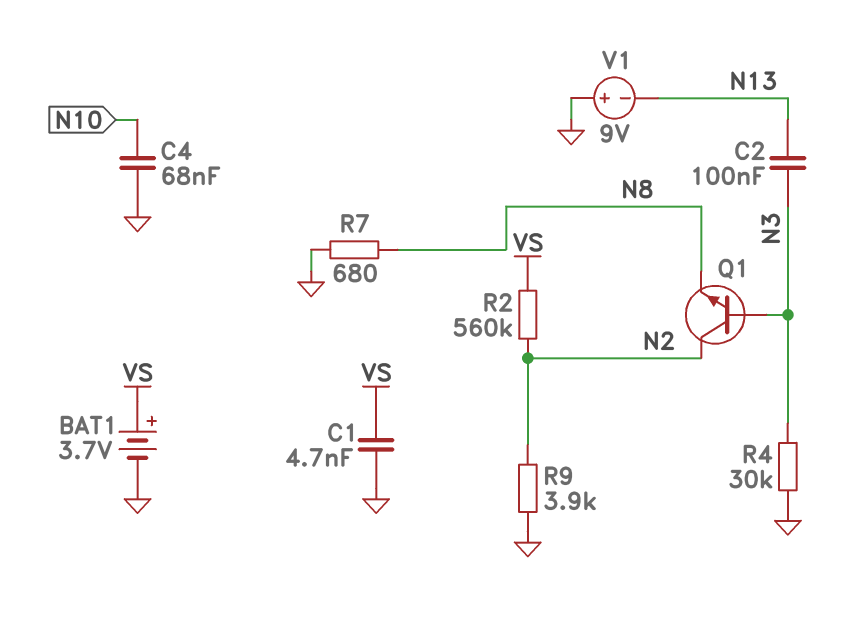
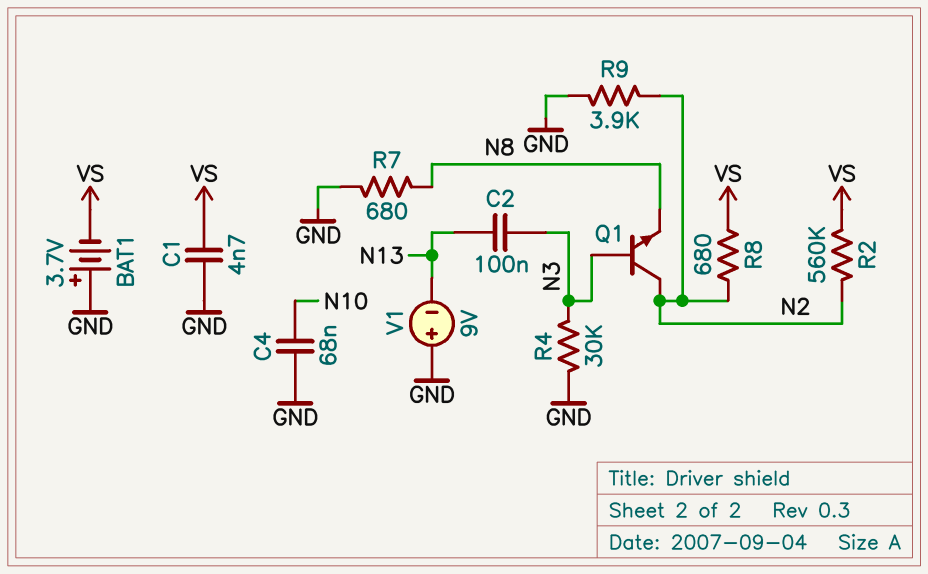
BAT1: 3.7V (plus VS, minus GND) -> 3.7V (plus GND, minus VS)
R8: none -> 680 (N2, VS)

